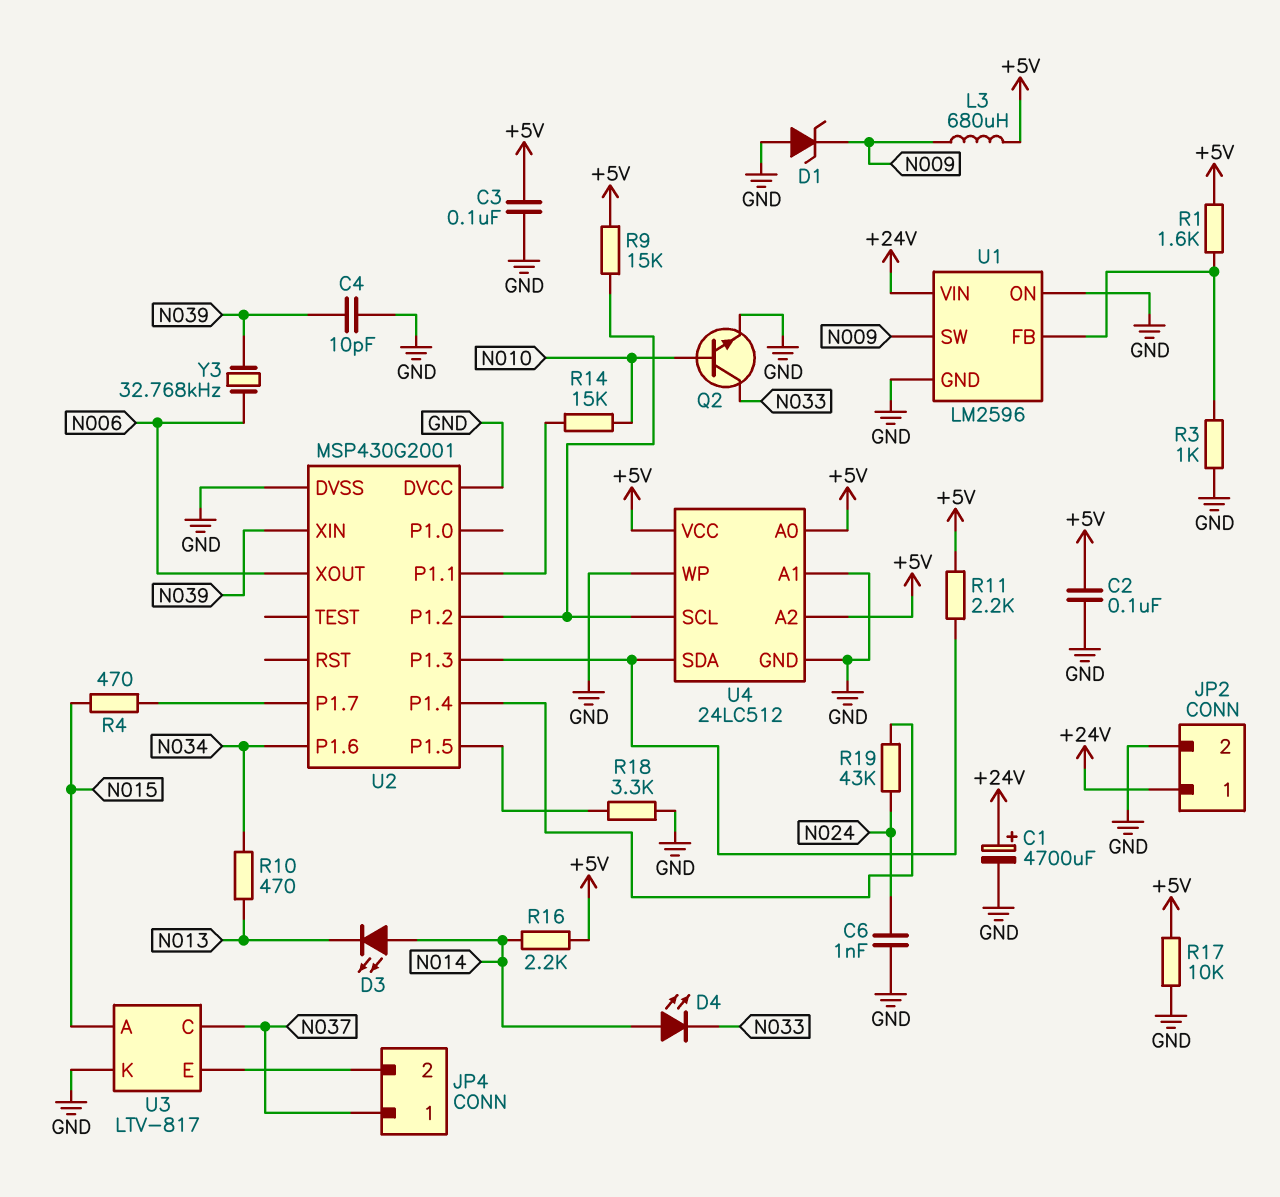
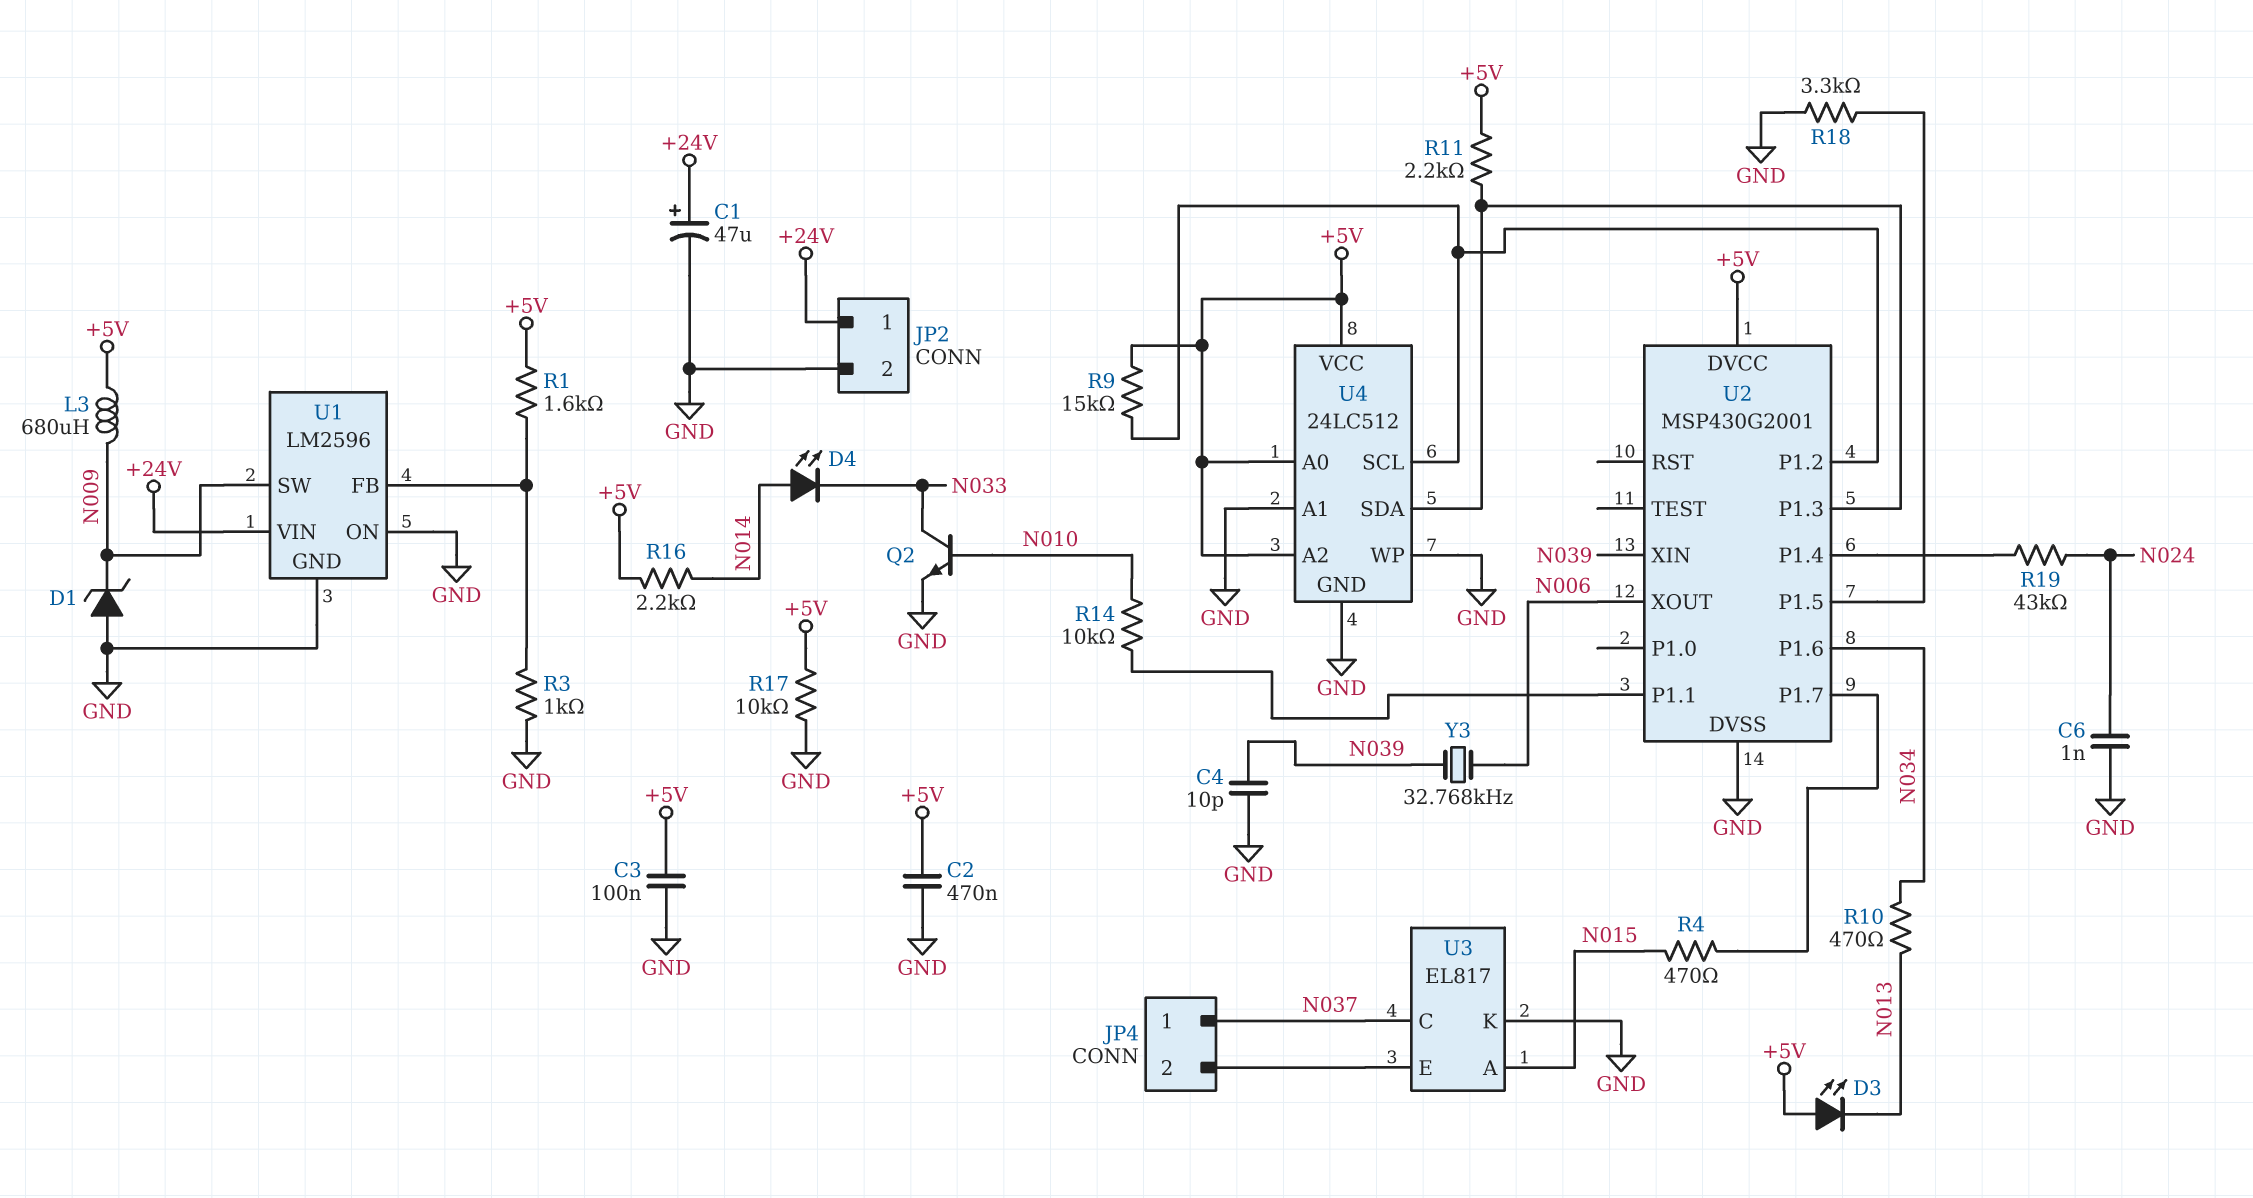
C1: 4700uF (plus +24V, minus GND) -> 47uF (plus +24V, minus GND)
C2: 100nF (+5V, GND) -> 470nF (+5V, GND)
D3: LED (A N014, K N013) -> LED (A +5V, K N013)
R14: 15k (N010, U2/P1.1) -> 10k (N010, U2/P1.1)
U2 pin DVCC: GND -> +5V
U3: LTV-817 -> EL817

